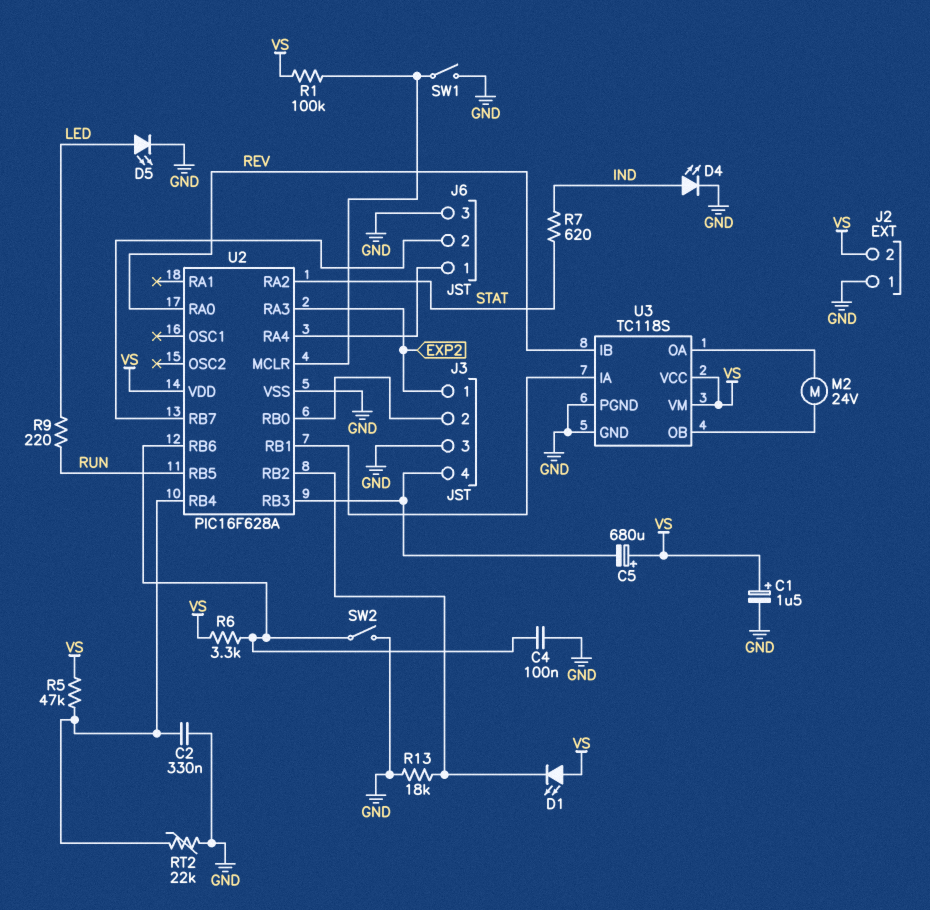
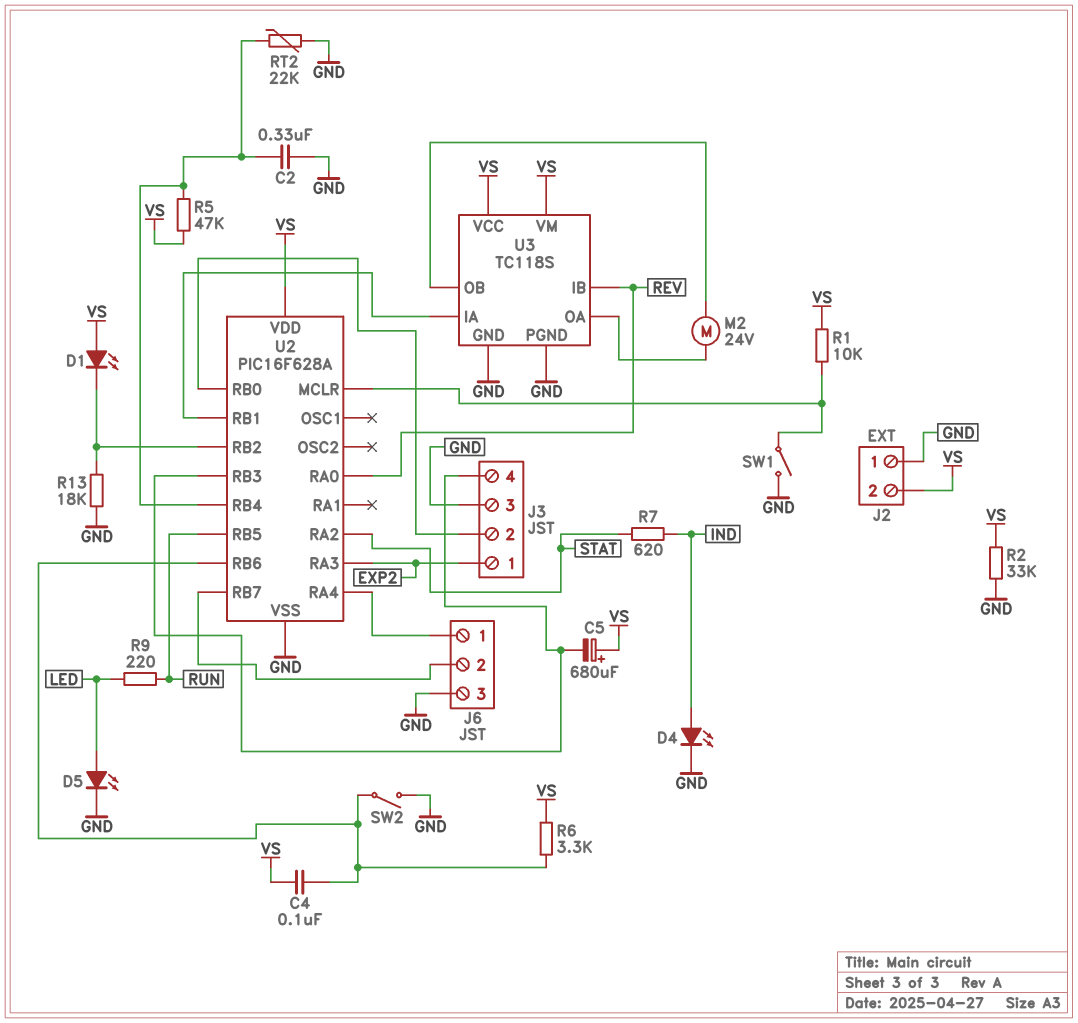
C1: 1.5uF (plus VS, minus GND) -> none
C4: 100nF (GND, U2/RB6) -> 100nF (U2/RB6, VS)
R1: 100k (U2/MCLR, VS) -> 10k (U2/MCLR, VS)
R2: none -> 33k (GND, VS)

